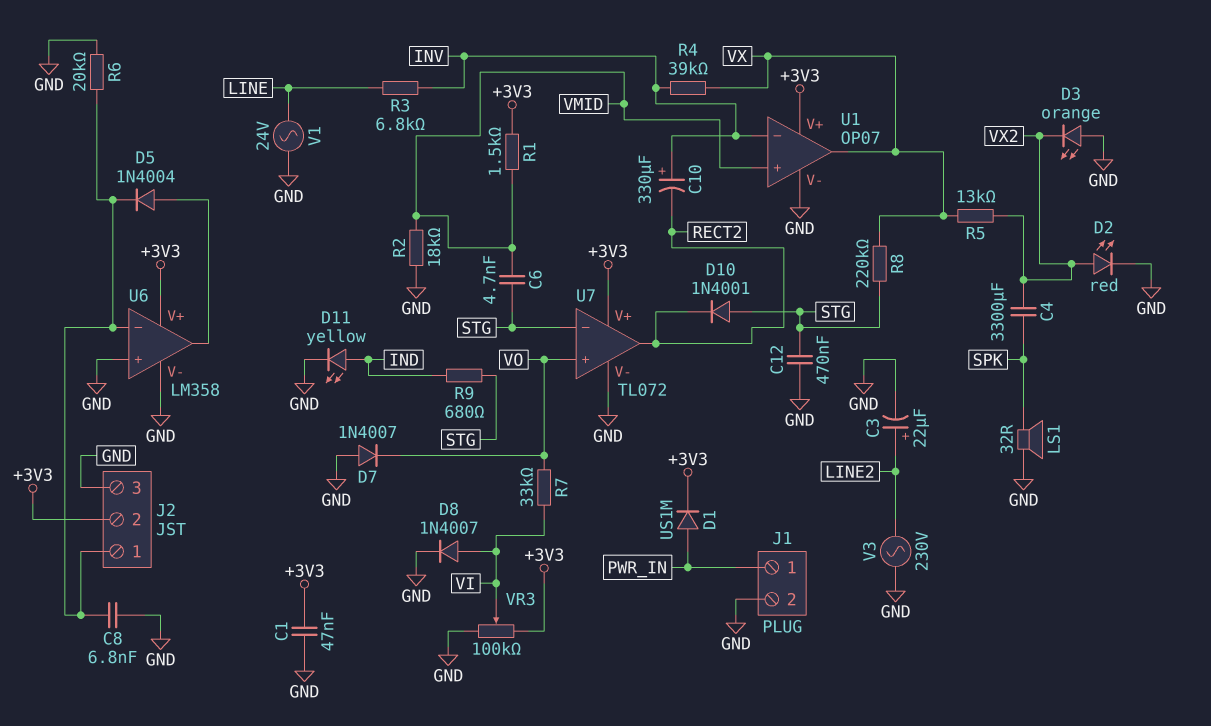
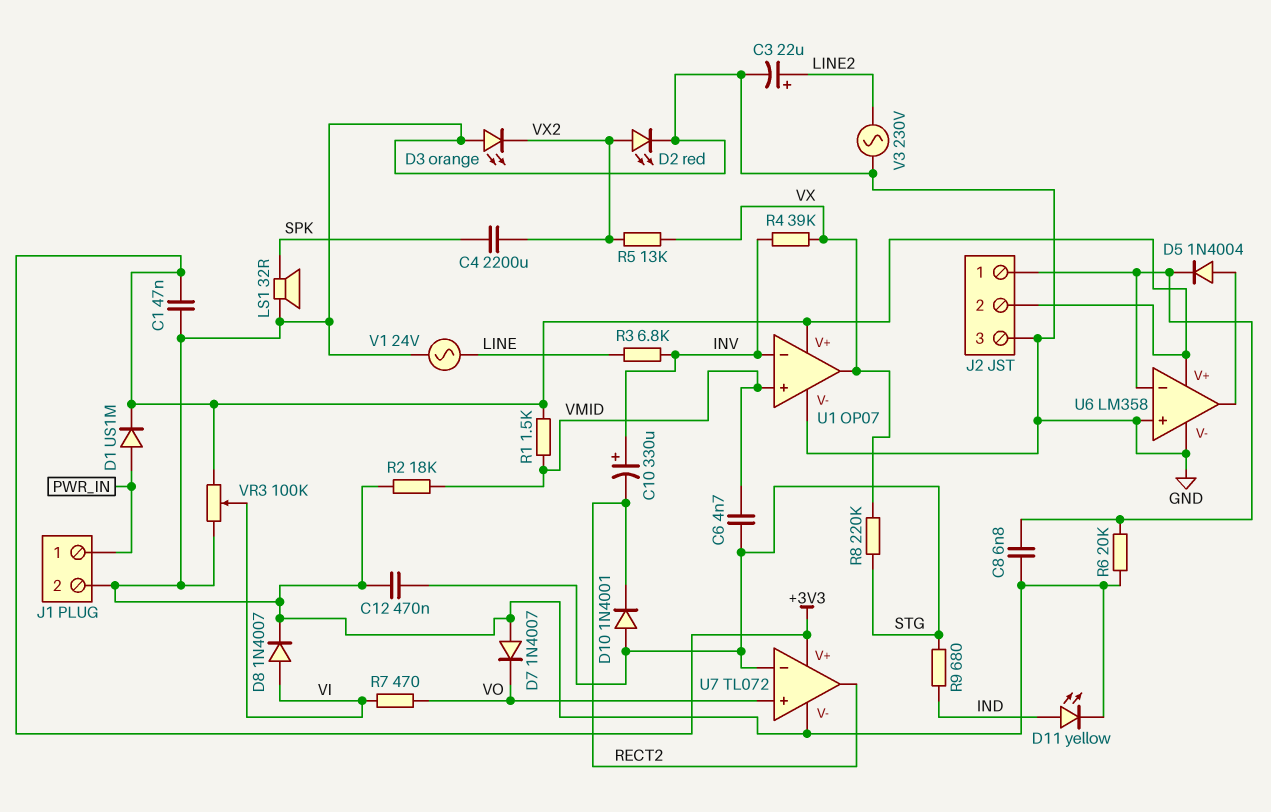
C4: 3300uF (SPK, VX2) -> 2200uF (SPK, VX2)
R7: 33k (VI, VO) -> 470 (VI, VO)

